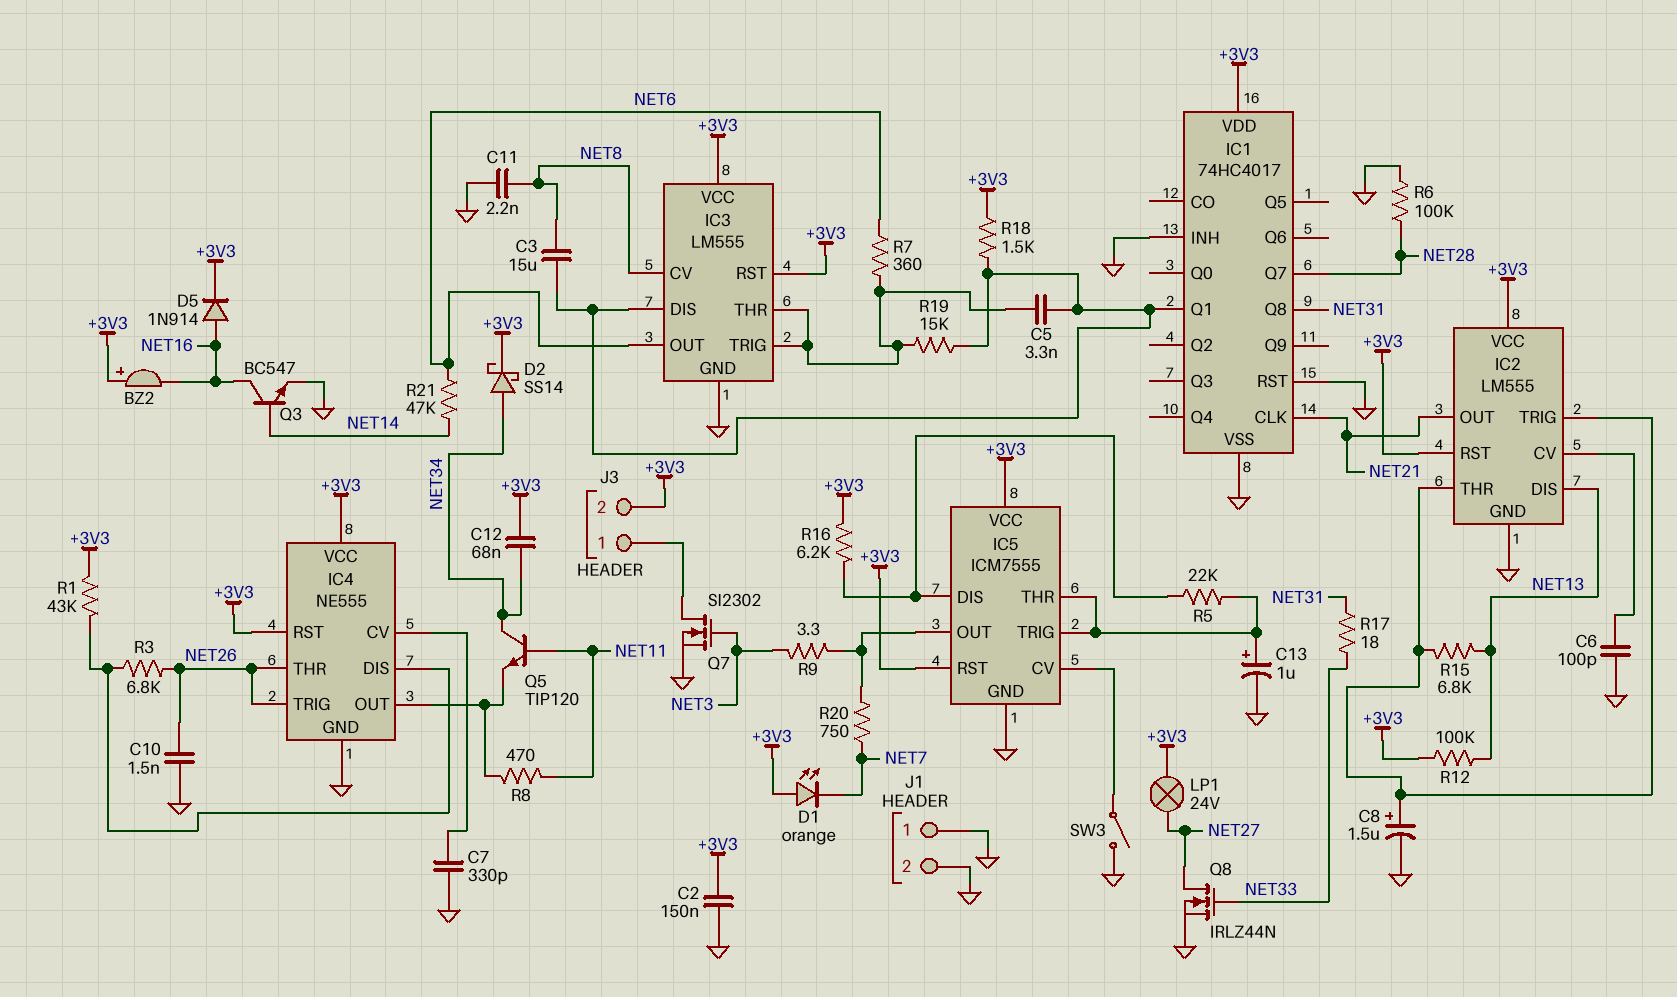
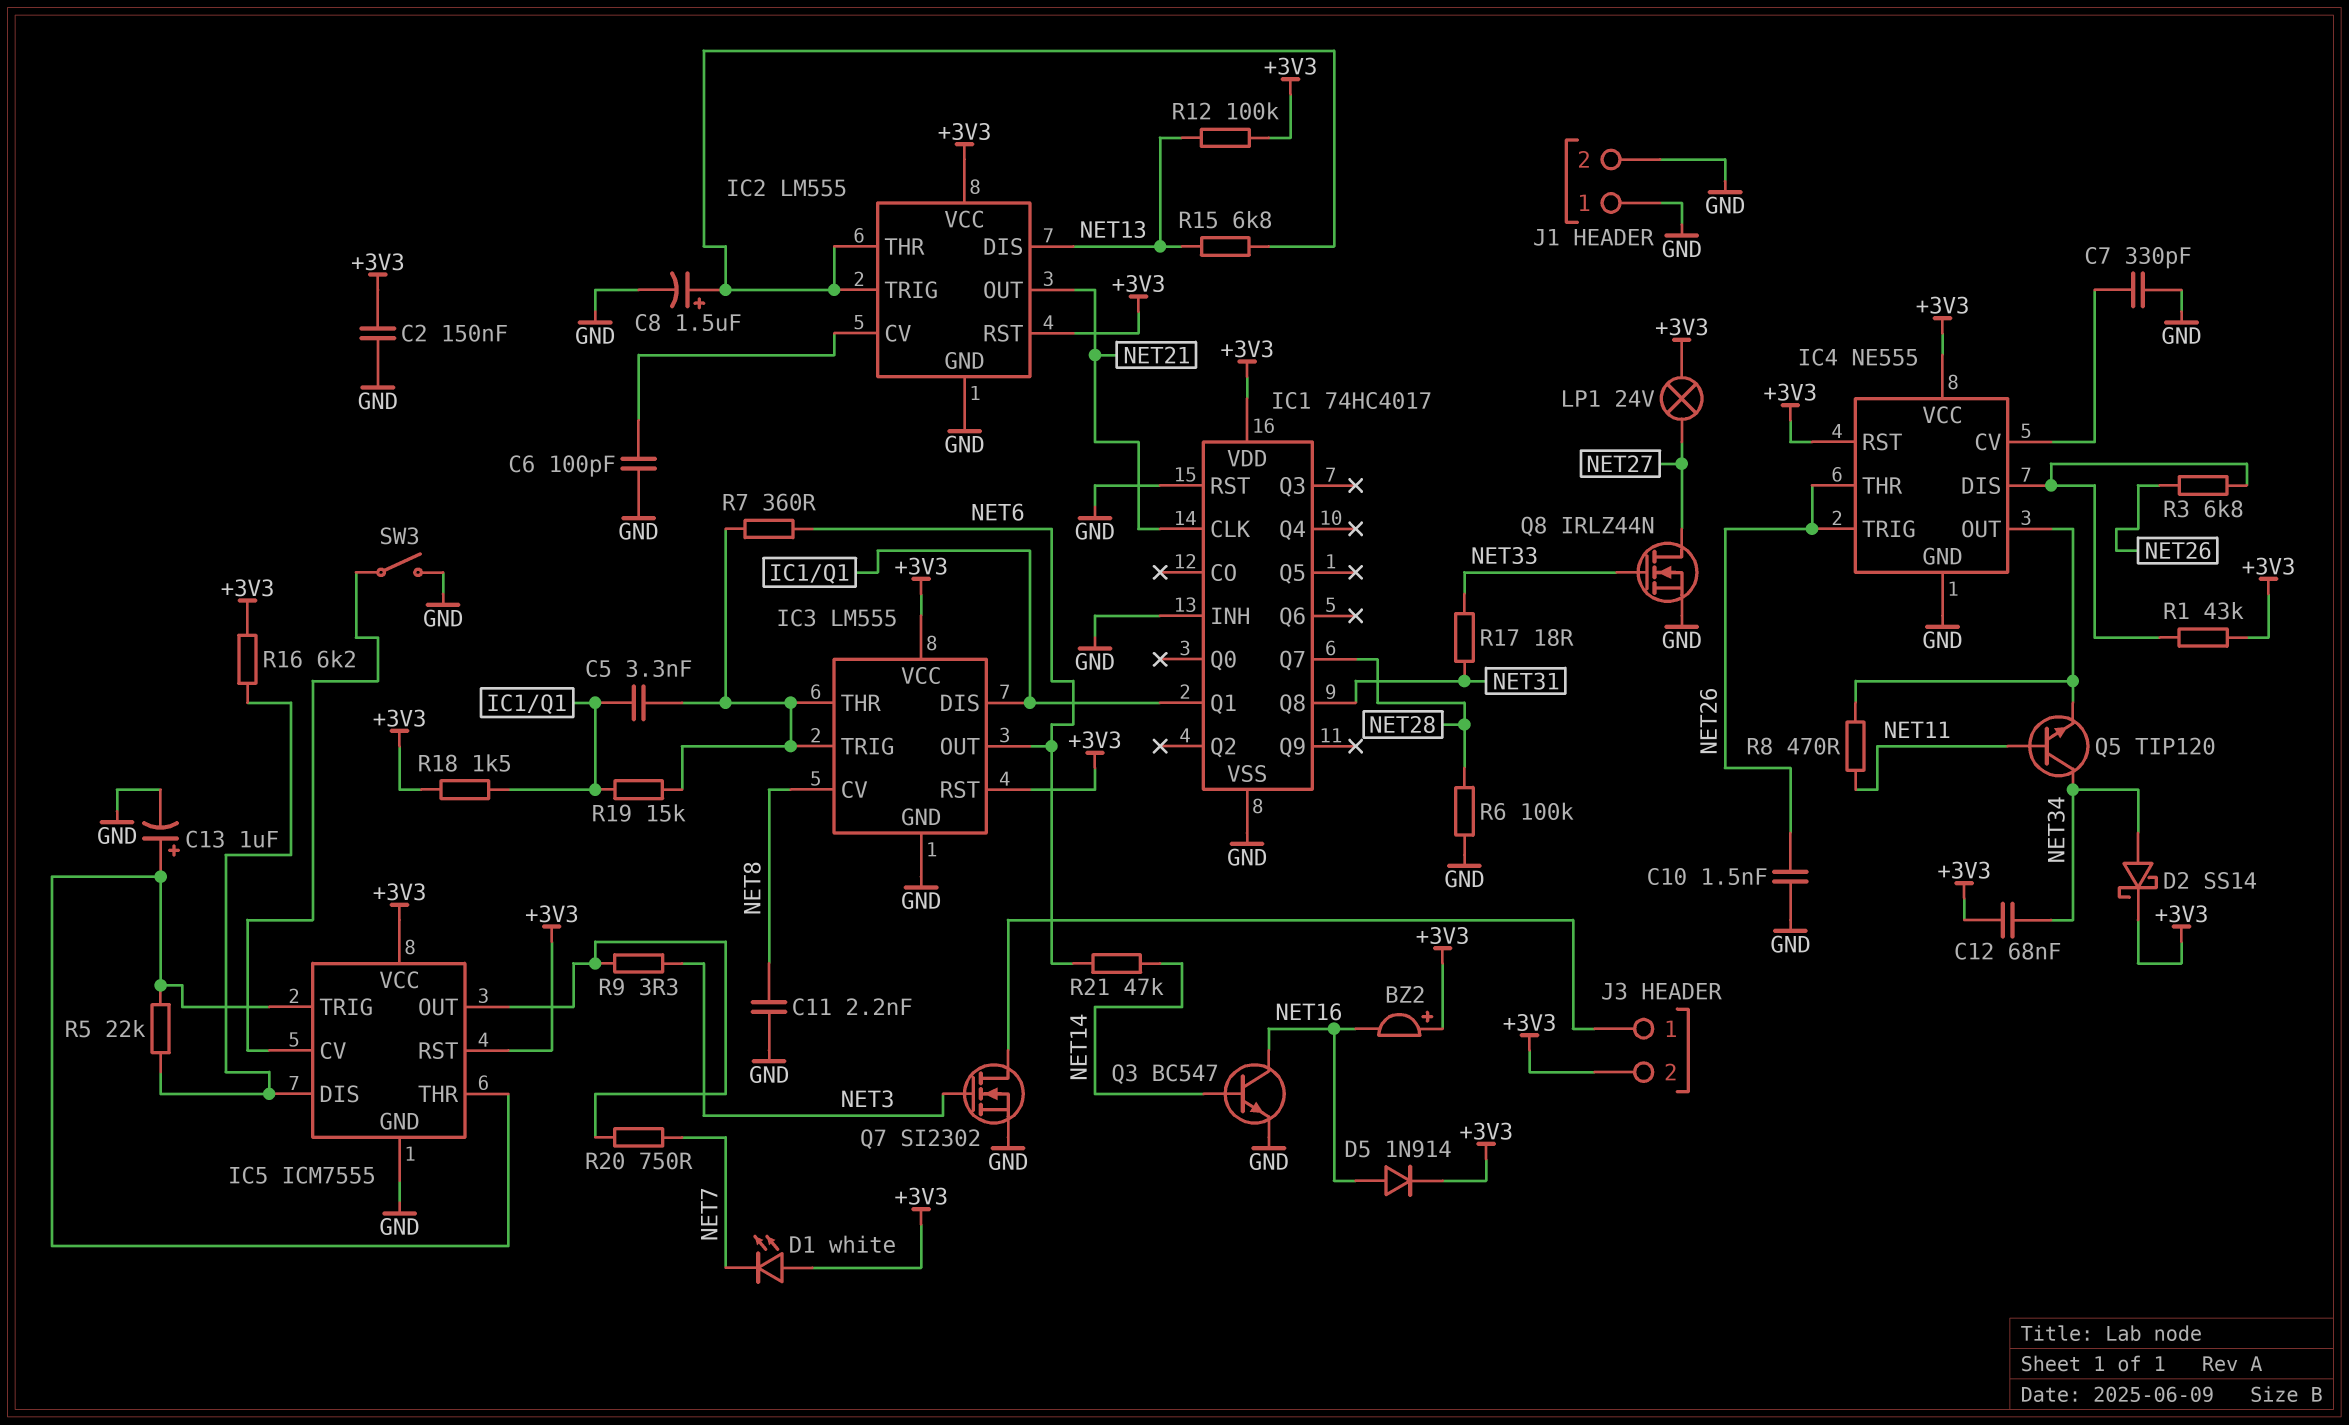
C3: 15uF (IC1/Q1, NET8) -> none
D1: LED orange (A +3V3, K NET7) -> LED white (A +3V3, K NET7)

